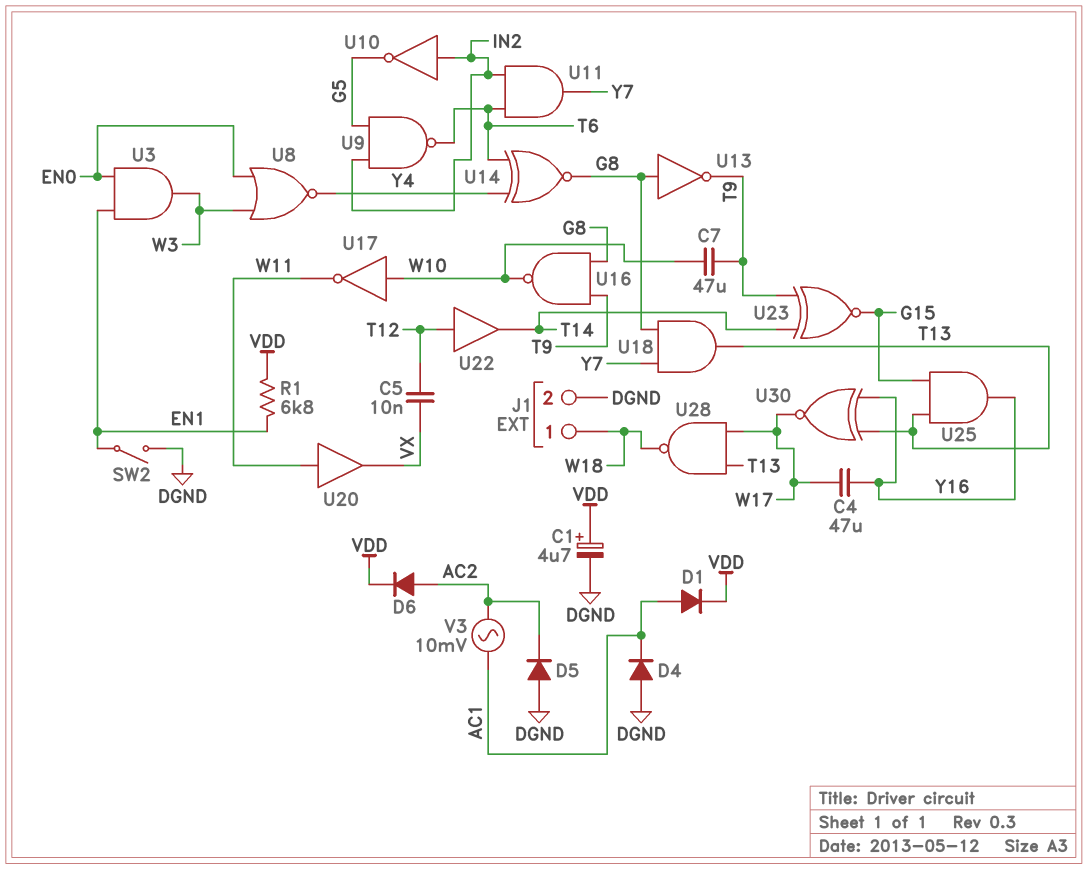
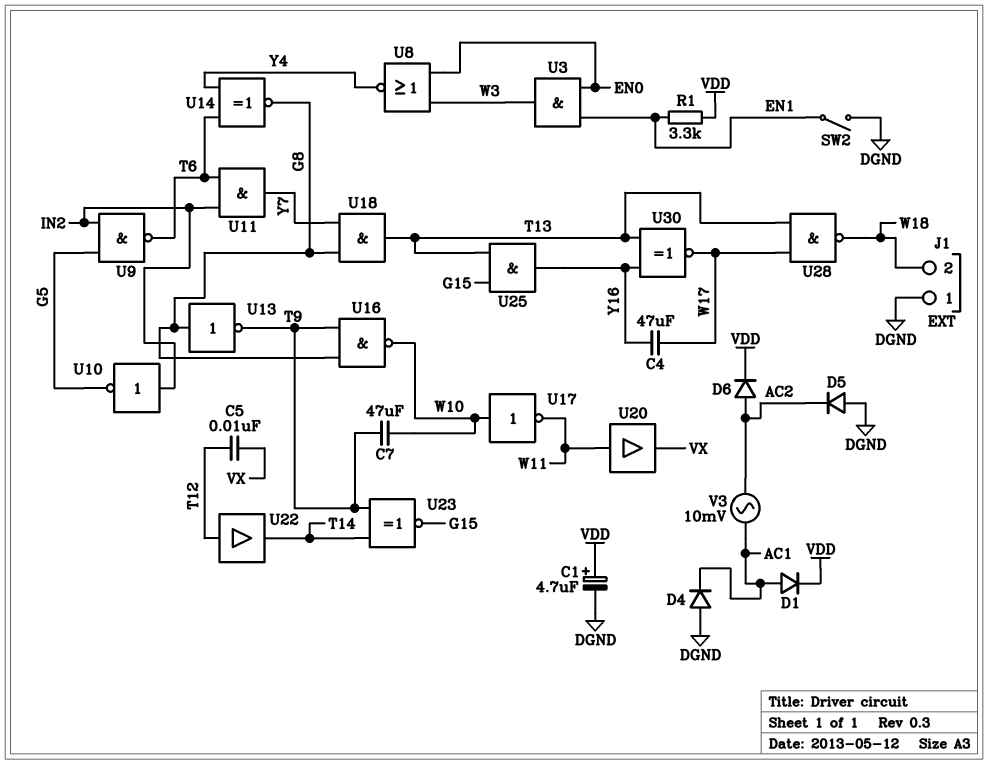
J1 pin 1: W18 -> DGND
J1 pin 2: DGND -> W18
R1: 6.8k (EN1, VDD) -> 3.3k (EN1, VDD)

